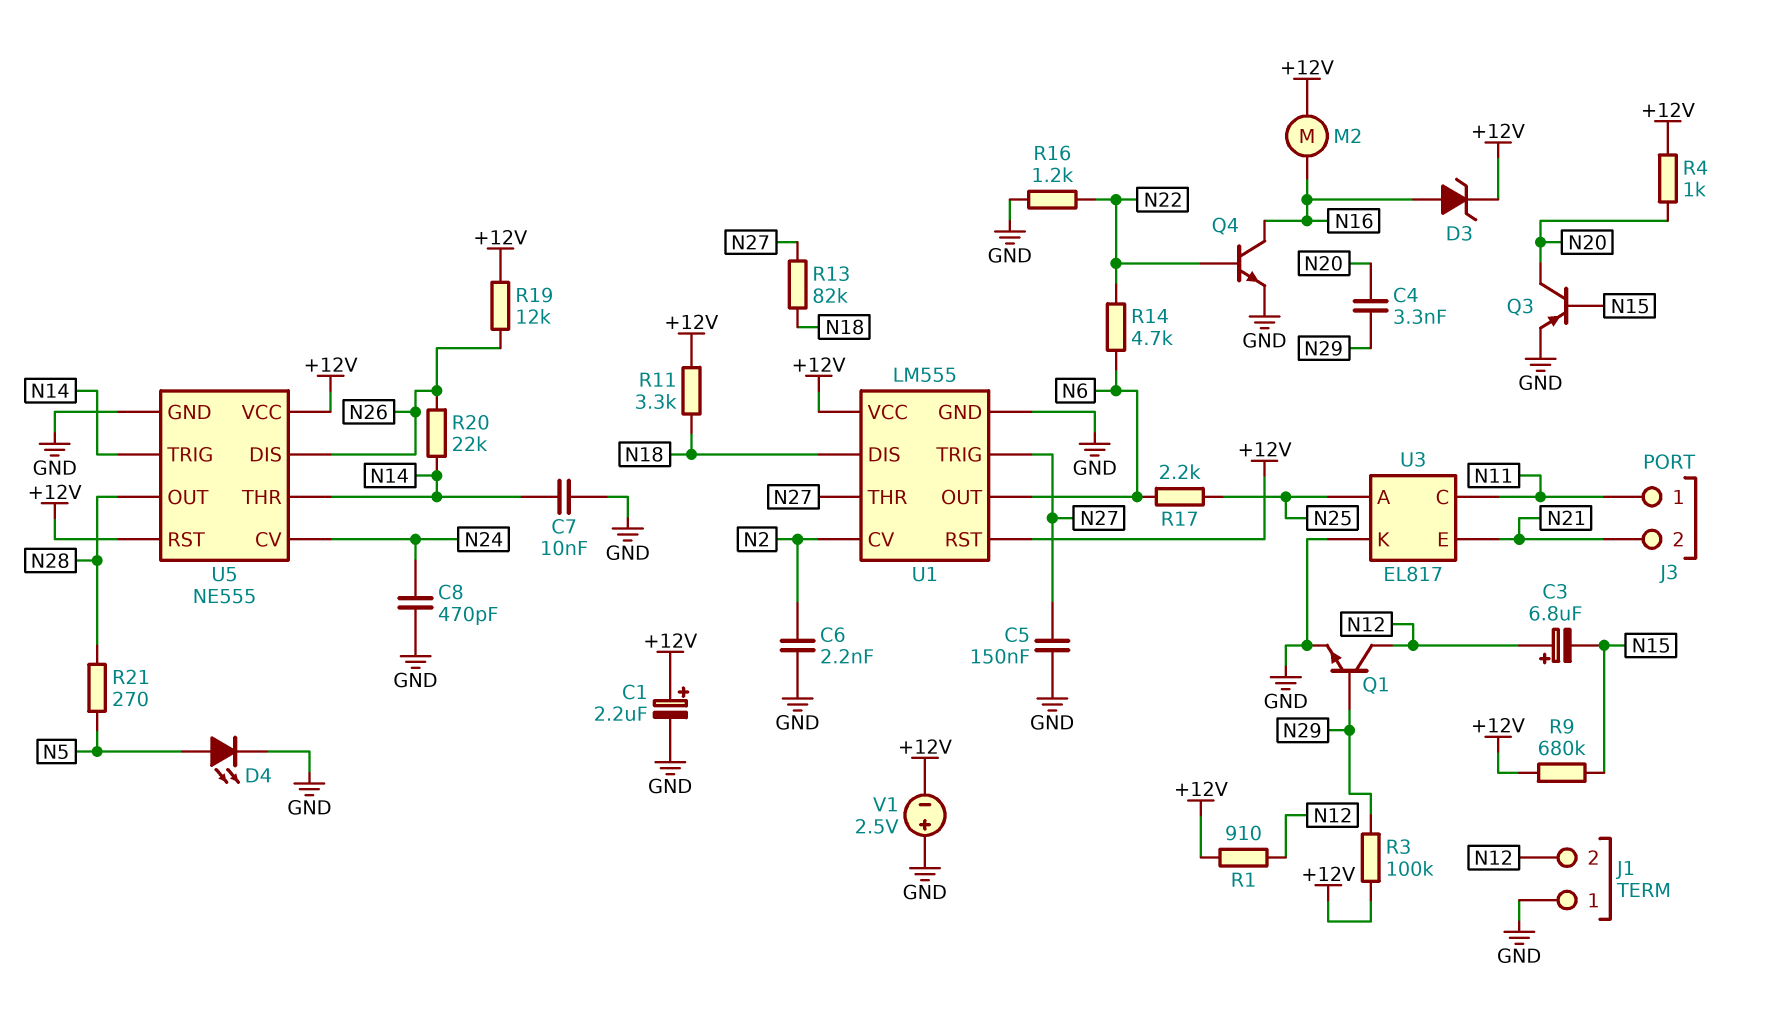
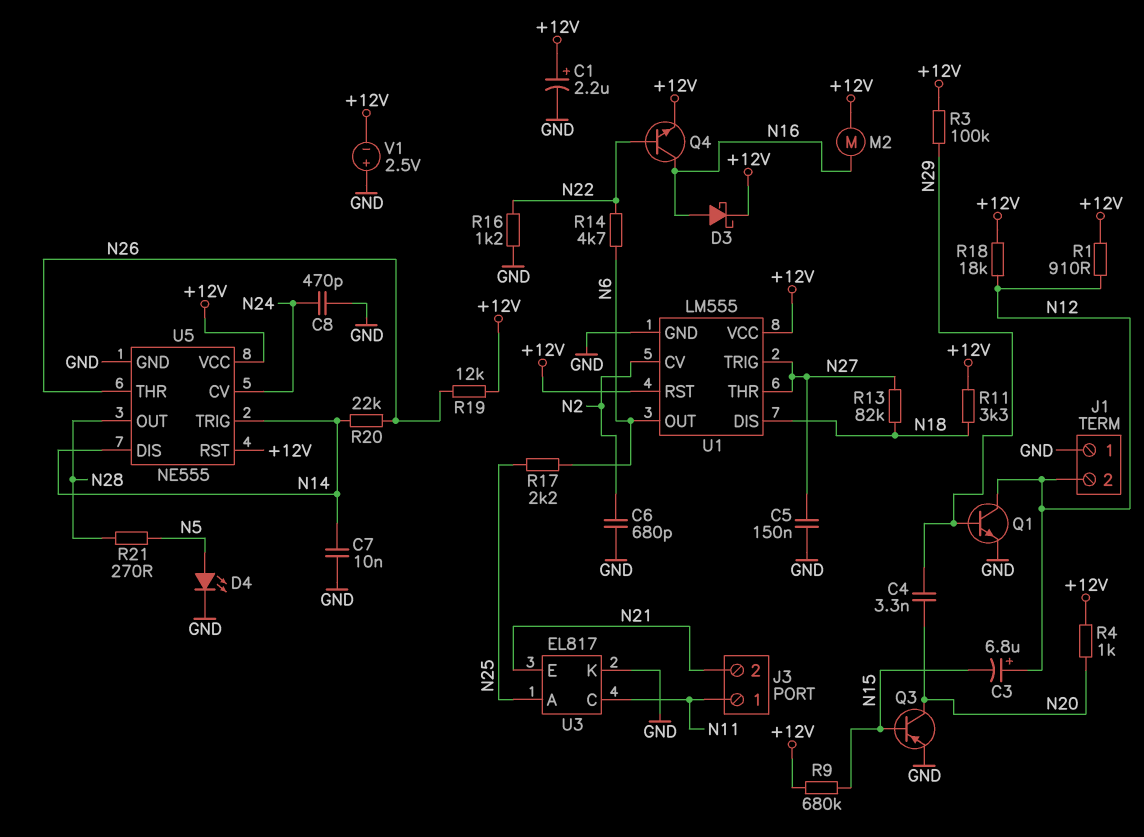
C6: 2.2nF (GND, N2) -> 680pF (GND, N2)
D3: zener (A N16, K +12V) -> schottky (A N16, K +12V)
Q4: NPN (B N22, C N16, E GND) -> NPN (B N22, C N16, E +12V)
R18: none -> 18k (+12V, N12)
U5 pin DIS: N26 -> N14
U5 pin THR: N14 -> N26

